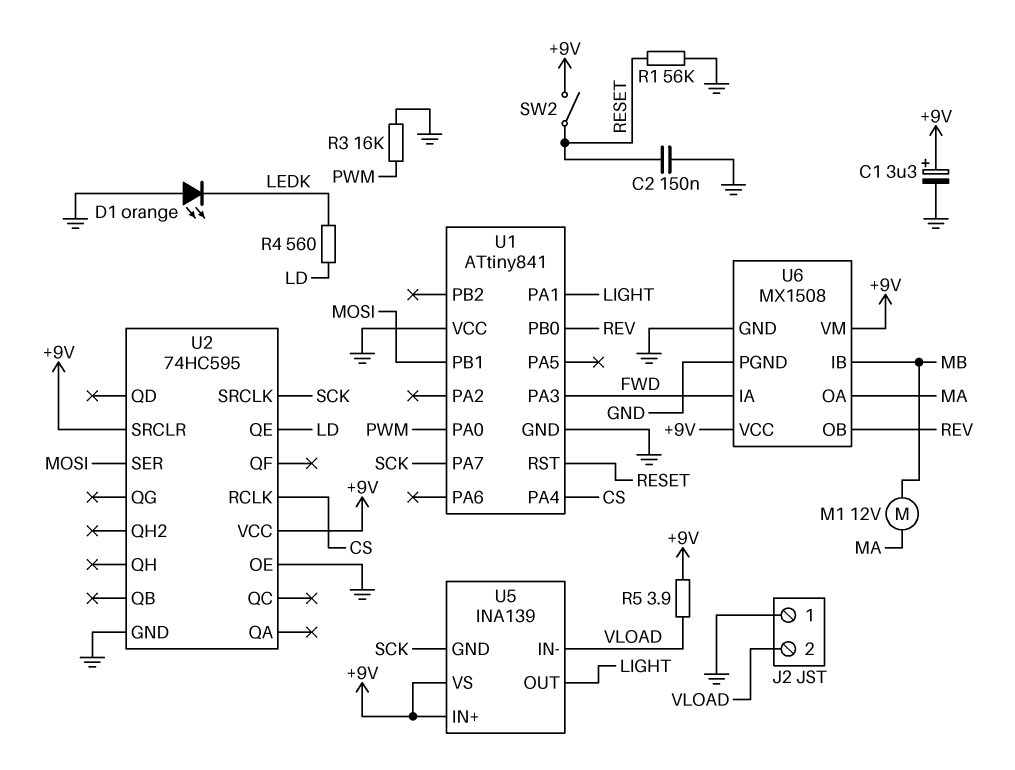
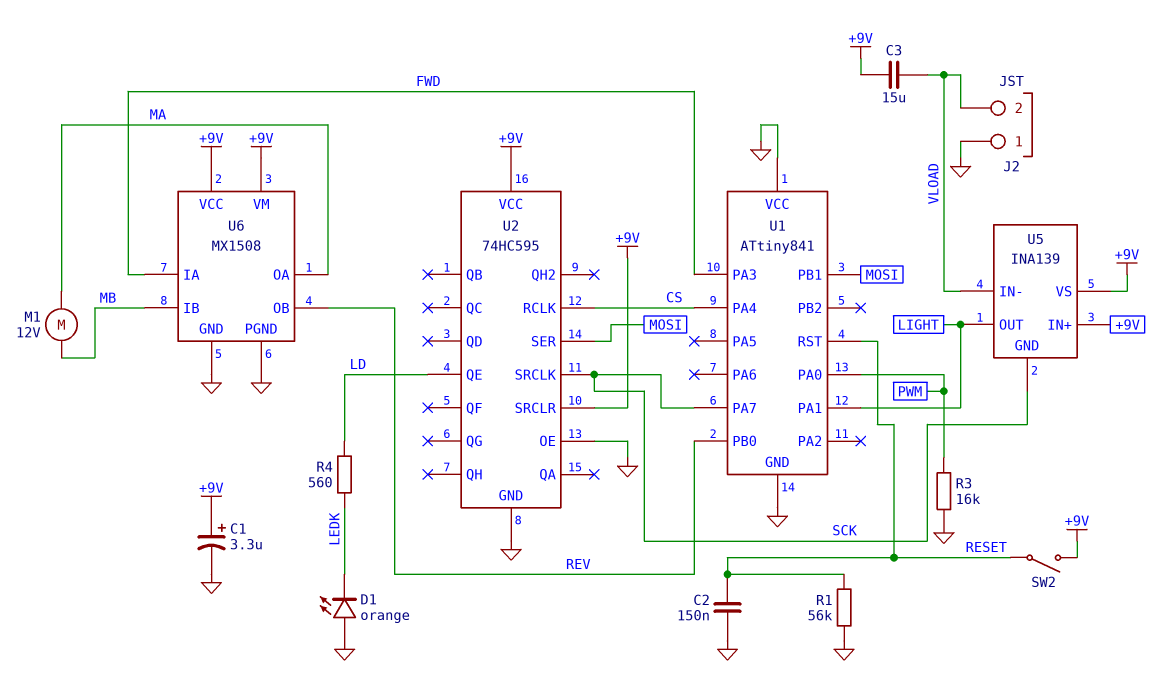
C3: none -> 15uF (+9V, VLOAD)
R5: 3.9 (+9V, VLOAD) -> none

